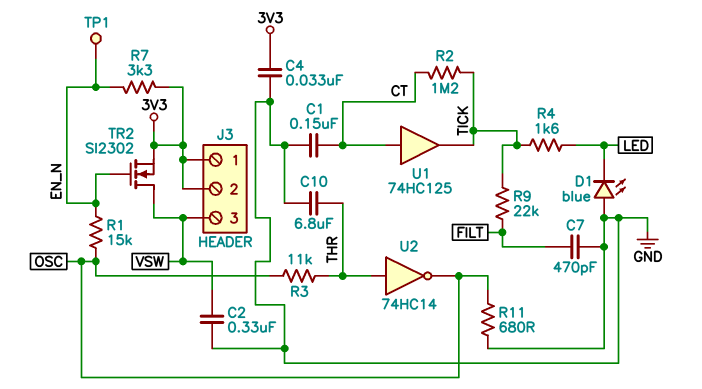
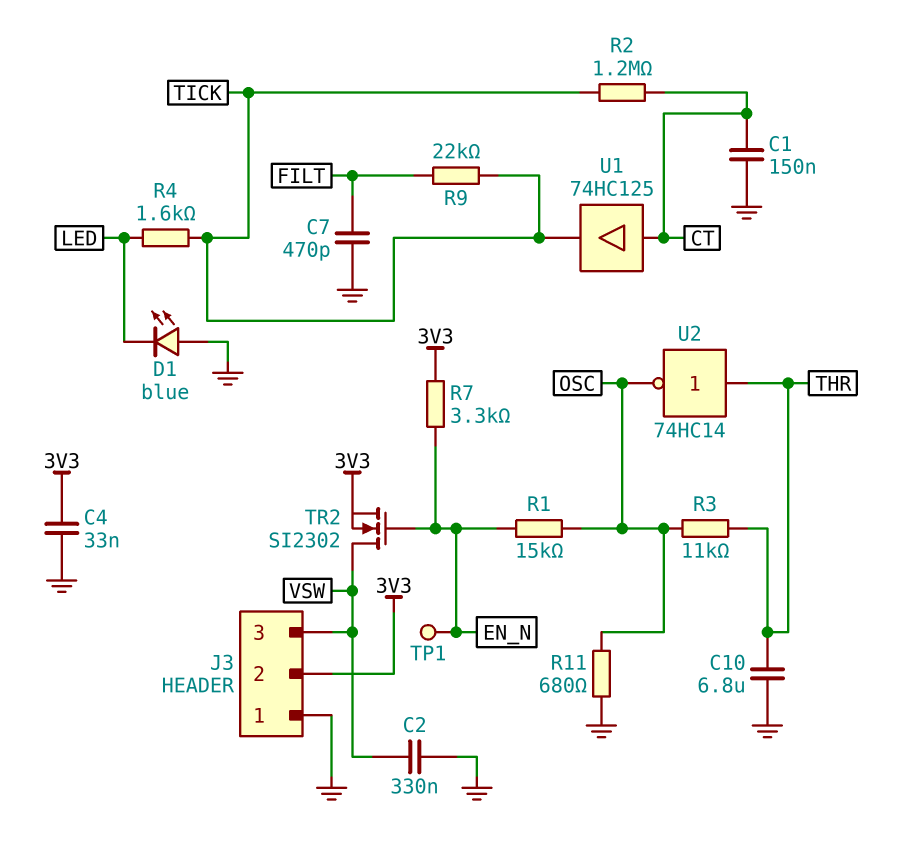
J3 pin 1: 3V3 -> GND

